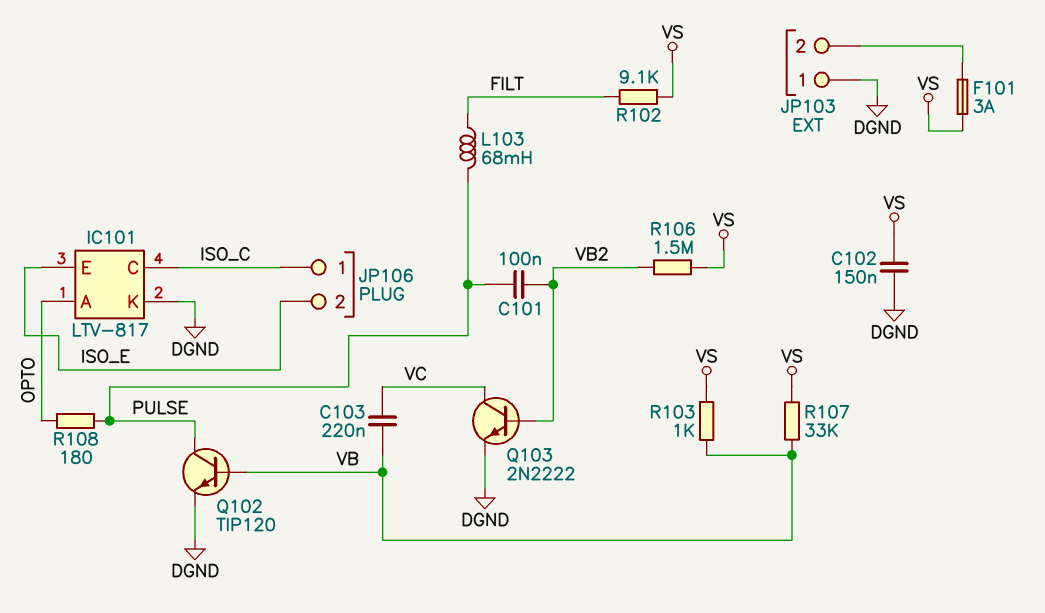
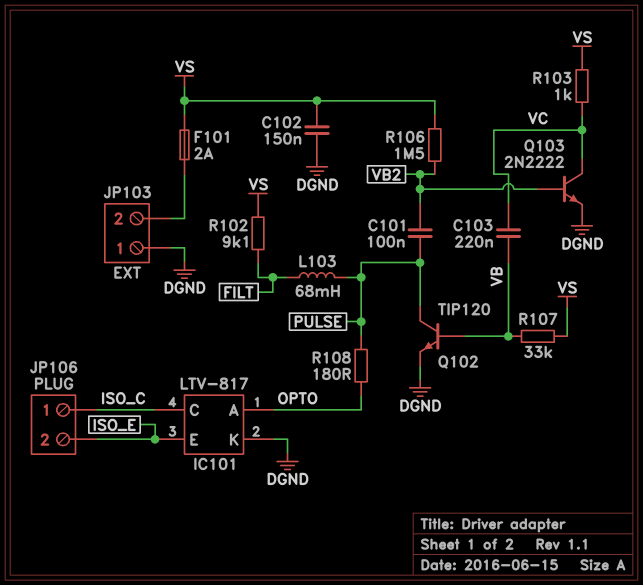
F101: 3A (JP103/2, VS) -> 2A (JP103/2, VS)
R103: 1k (VB, VS) -> 1k (VC, VS)

